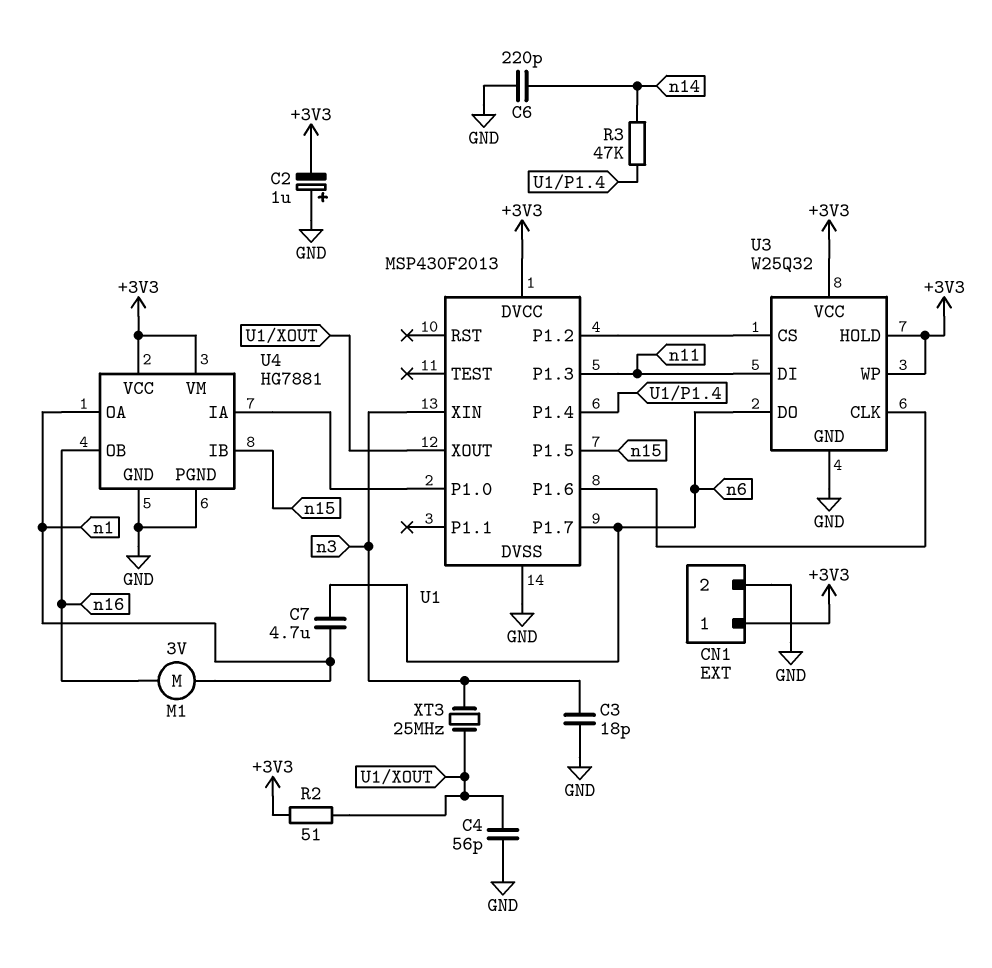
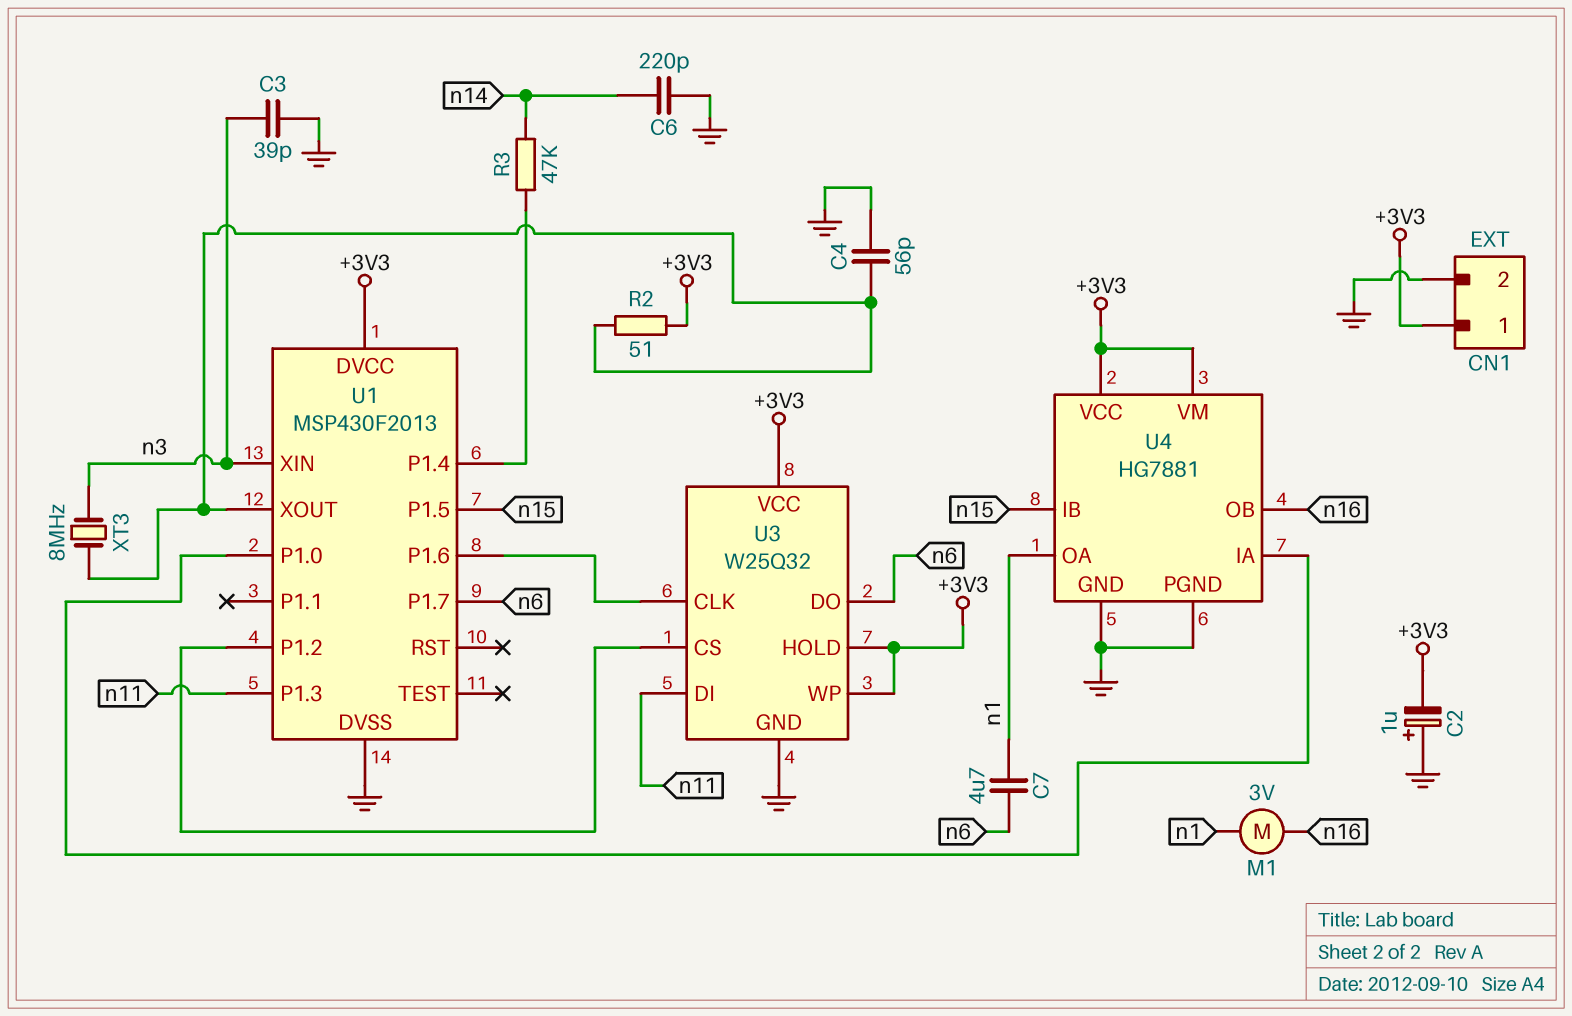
C3: 18pF (GND, n3) -> 39pF (GND, n3)
XT3: 25MHz (U1/XOUT, n3) -> 8MHz (U1/XOUT, n3)

